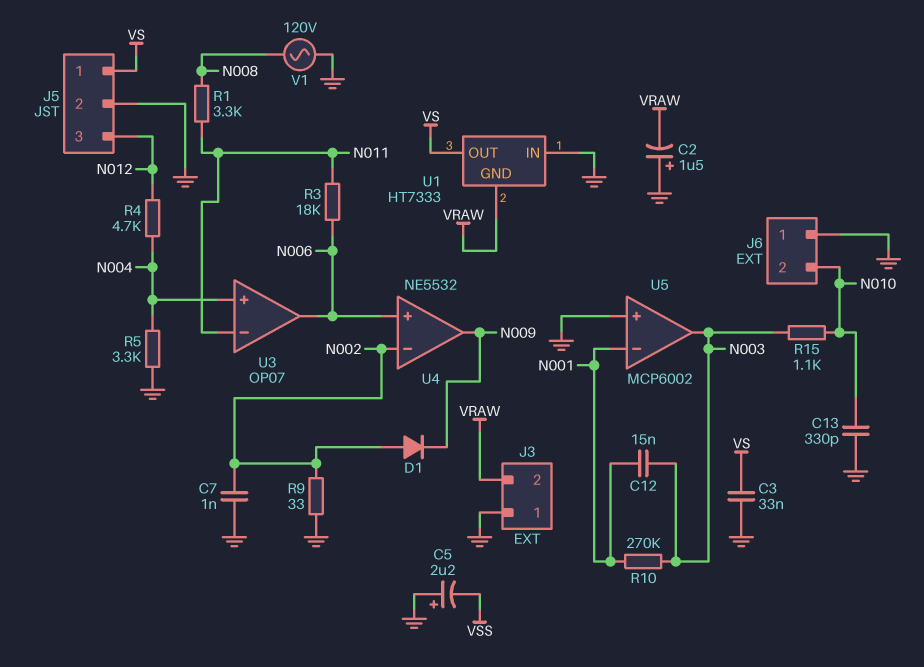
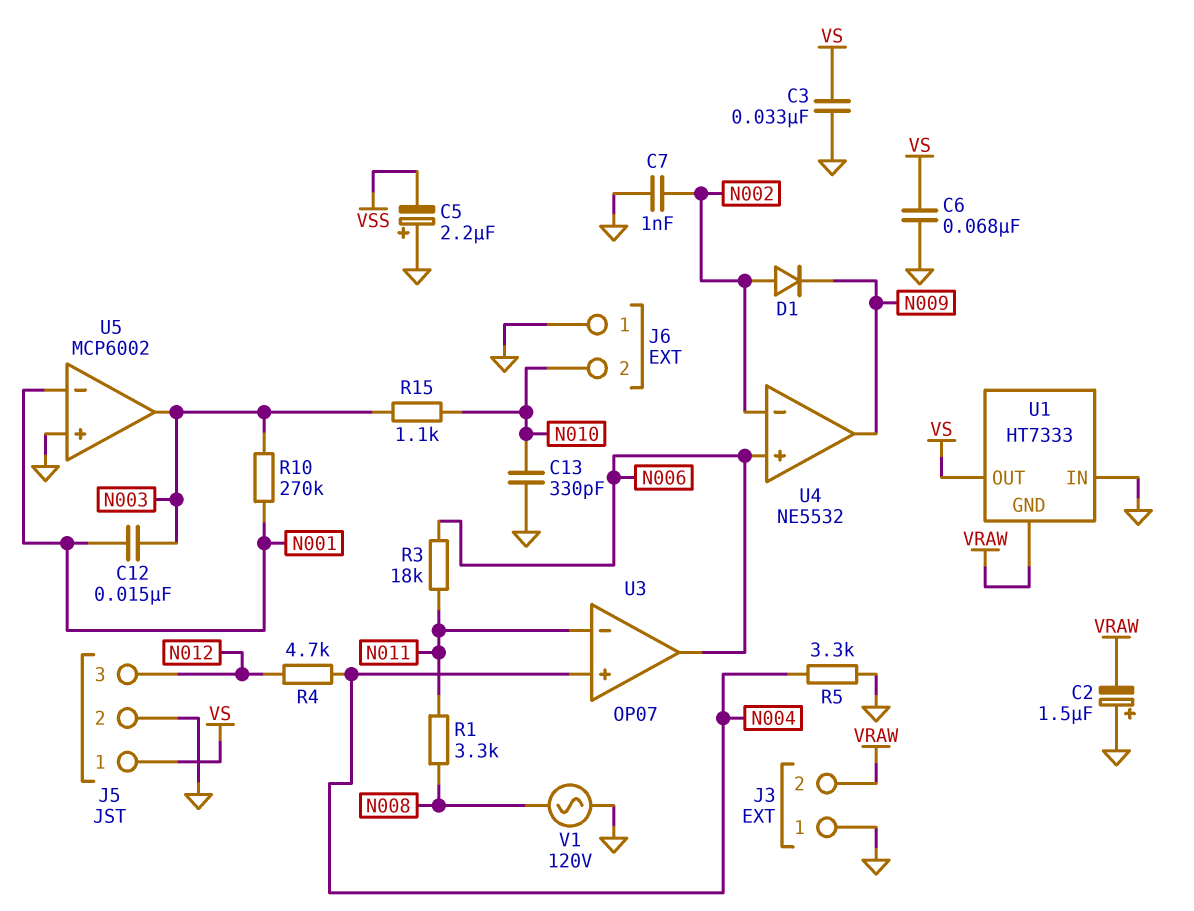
C6: none -> 68nF (GND, VS)
R9: 33 (GND, N002) -> none

